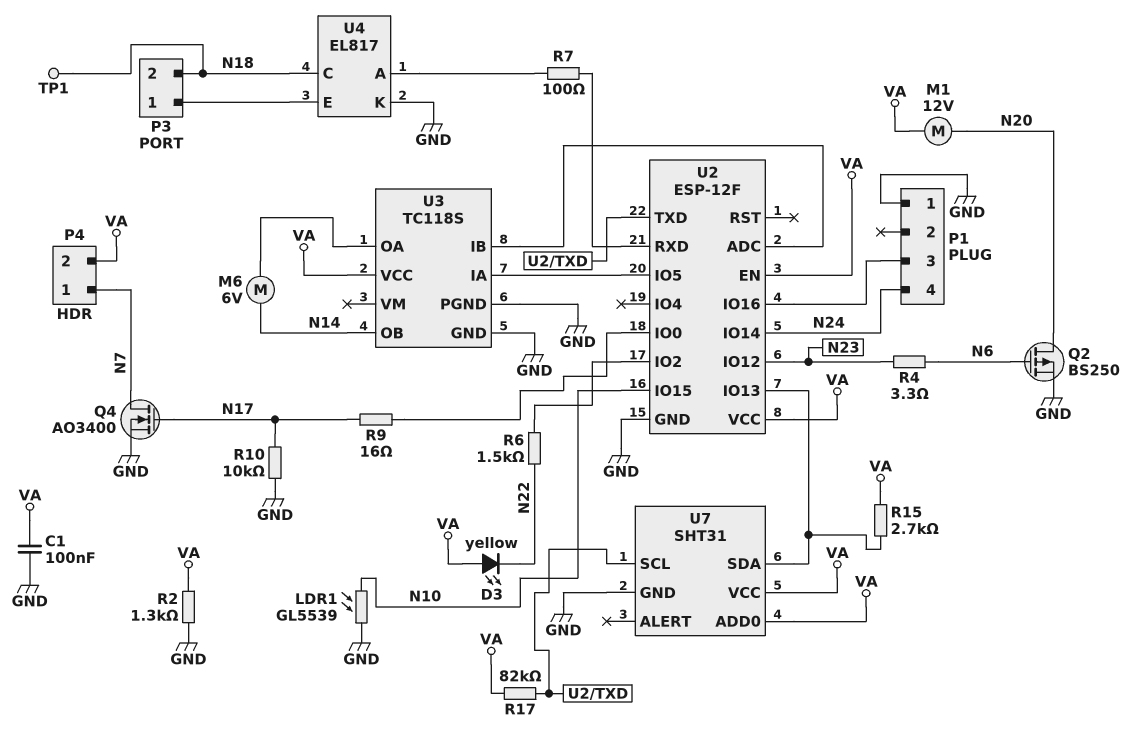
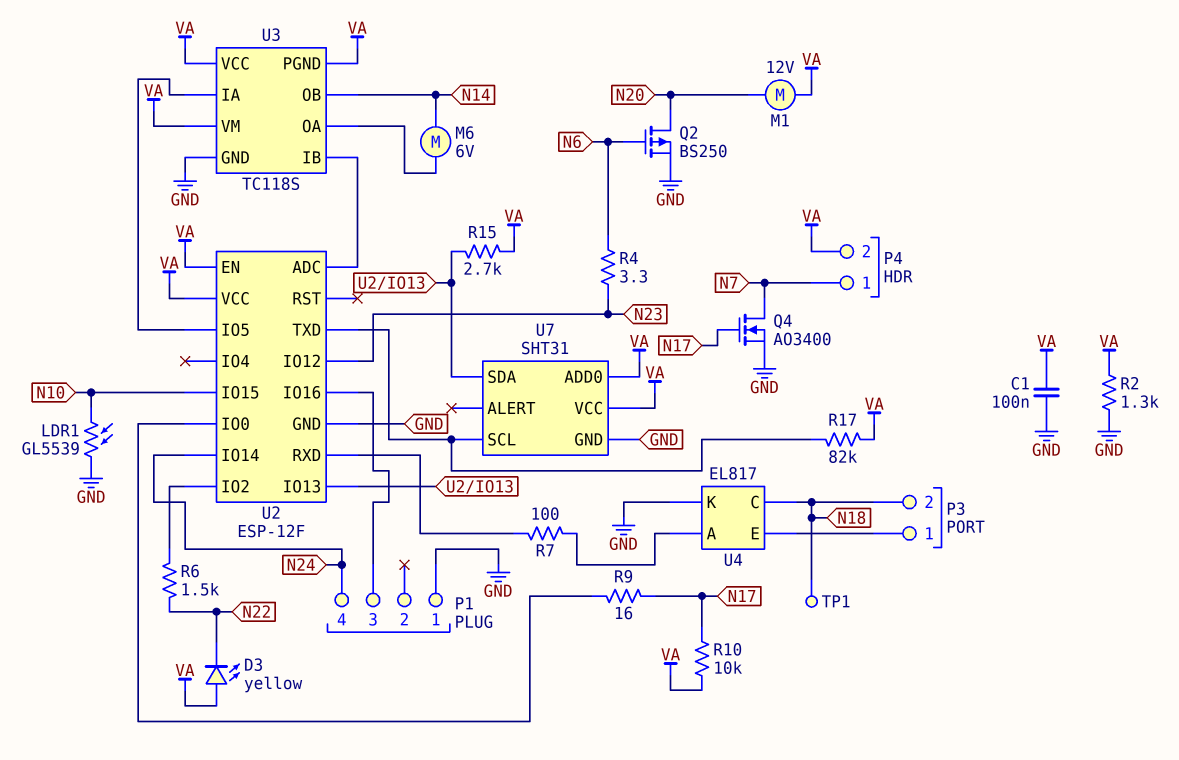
R10: 10k (GND, N17) -> 10k (N17, VA)
U3 pin PGND: GND -> VA
U3 pin VM: none -> VA

